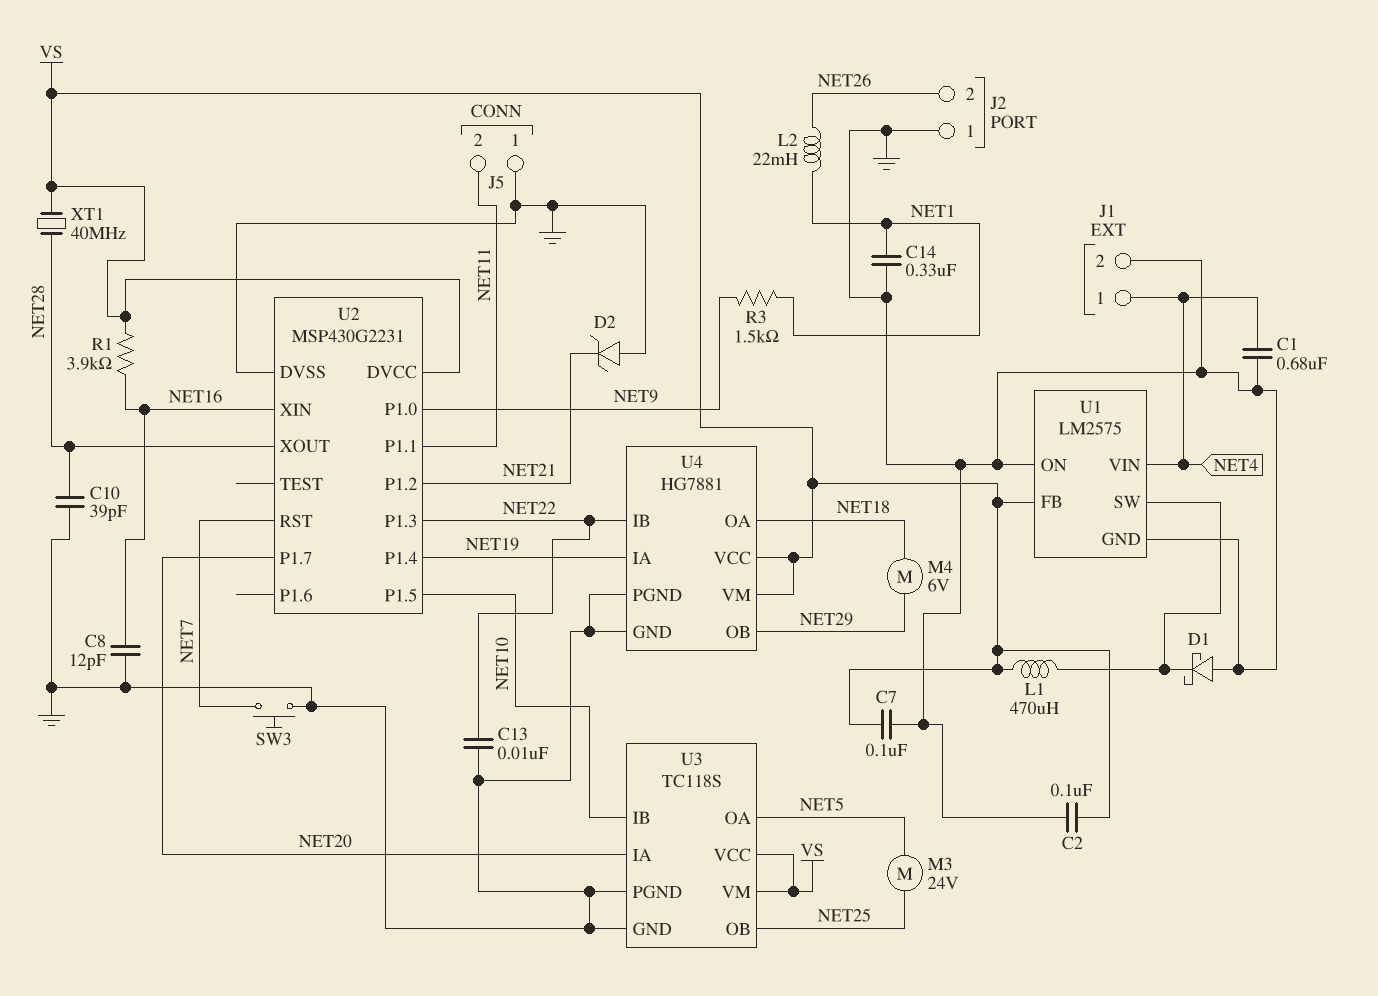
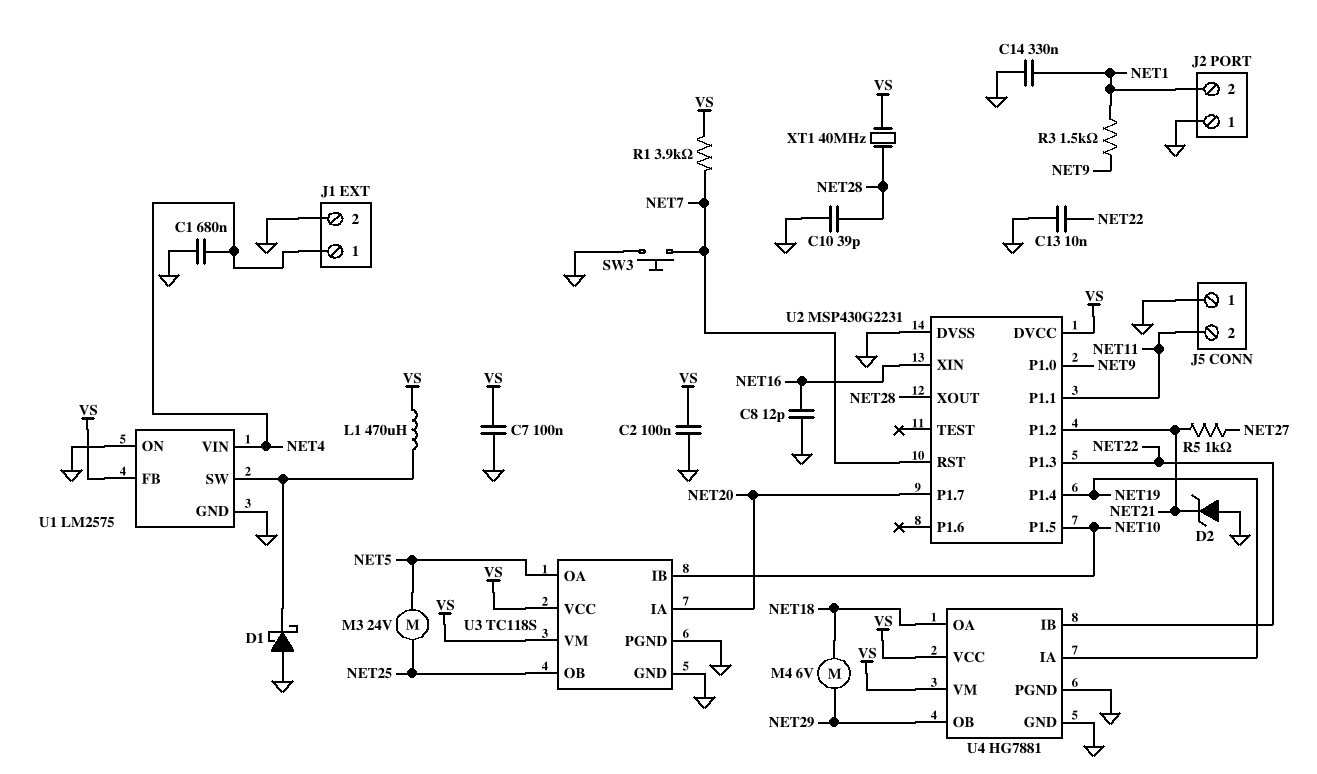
J2 pin 2: NET26 -> NET1
L2: 22mH (NET1, NET26) -> none
R1: 3.9k (NET16, VS) -> 3.9k (NET7, VS)
R5: none -> 1k (NET21, NET27)

